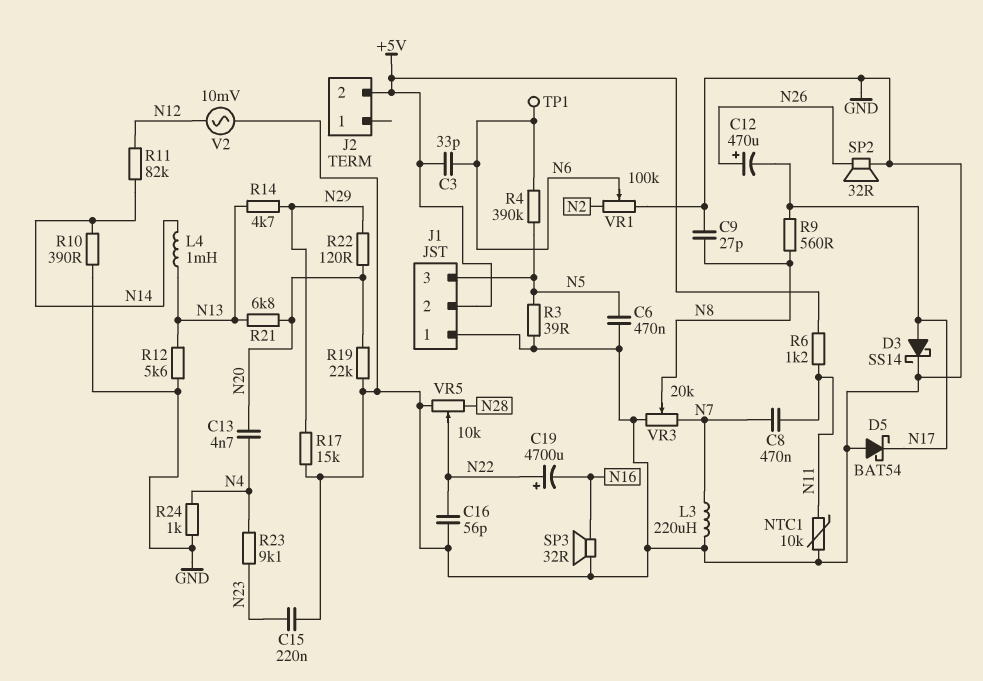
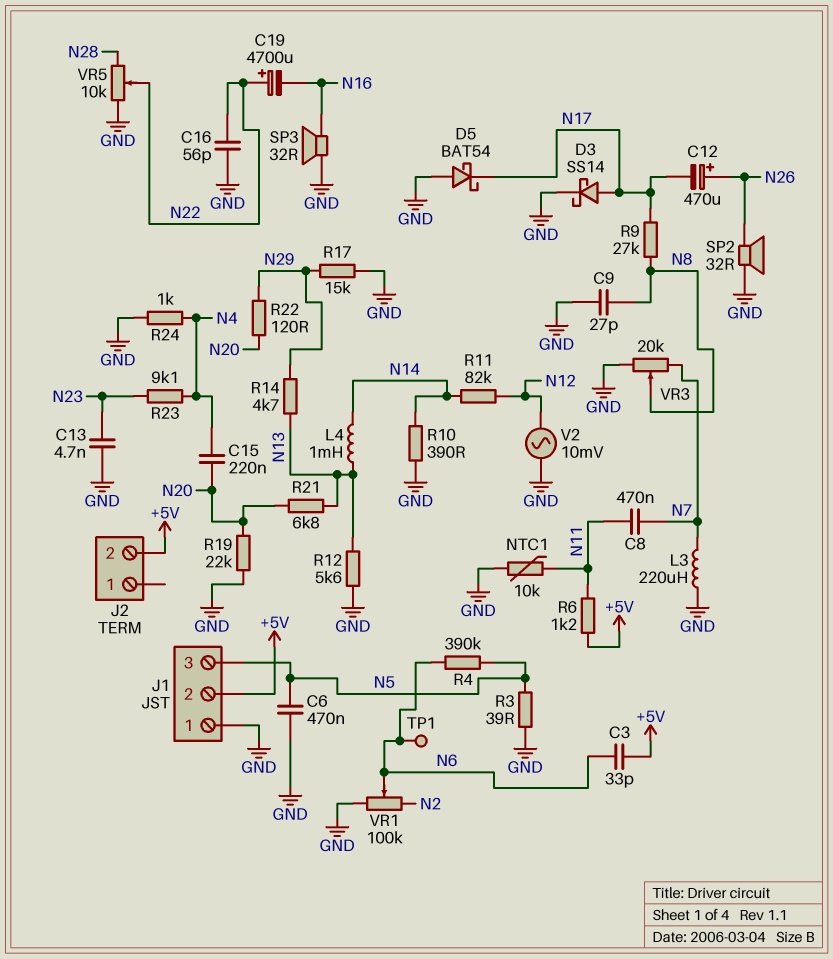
C13: 4.7nF (N4, N20) -> 4.7nF (GND, N23)
C15: 220nF (GND, N23) -> 220nF (N4, N20)
R9: 560 (N8, N17) -> 27k (N8, N17)

